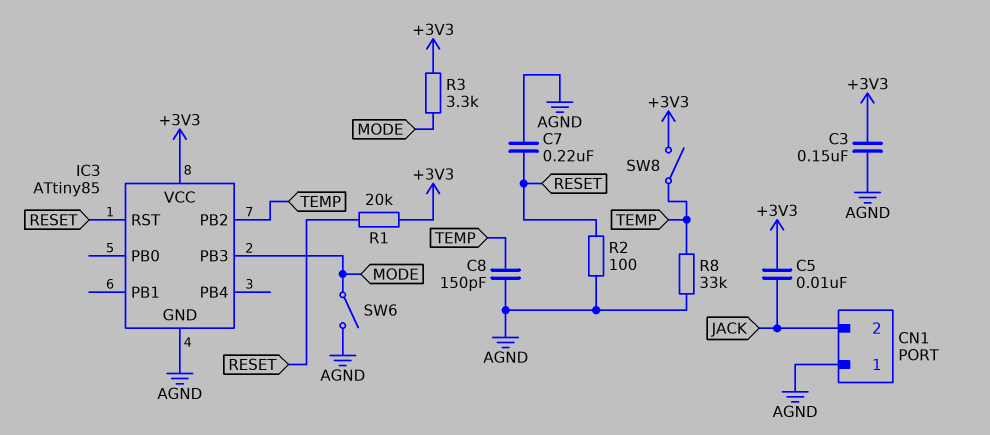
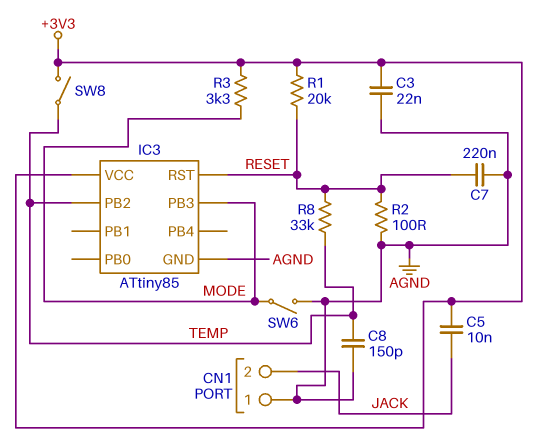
C3: 150nF (+3V3, AGND) -> 22nF (+3V3, AGND)
R8: 33k (AGND, TEMP) -> 33k (RESET, TEMP)

